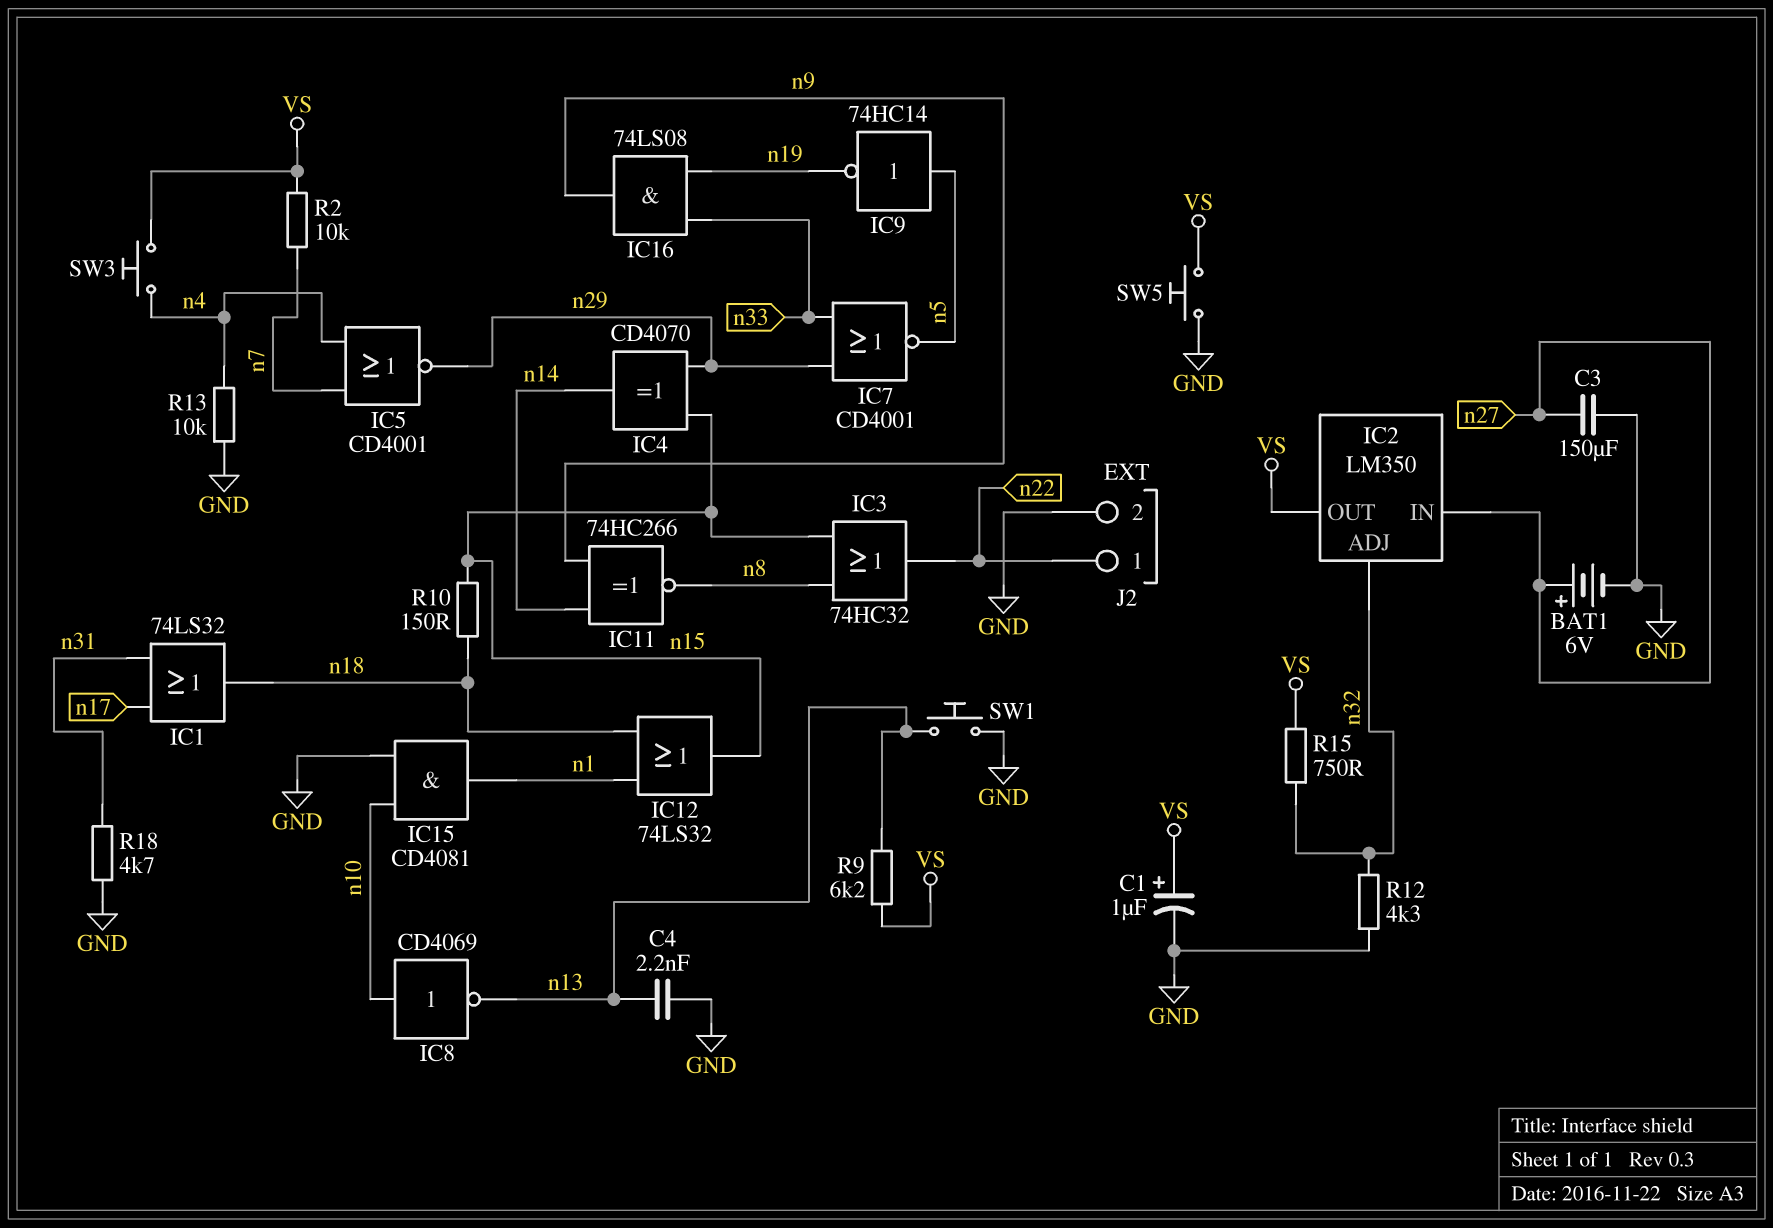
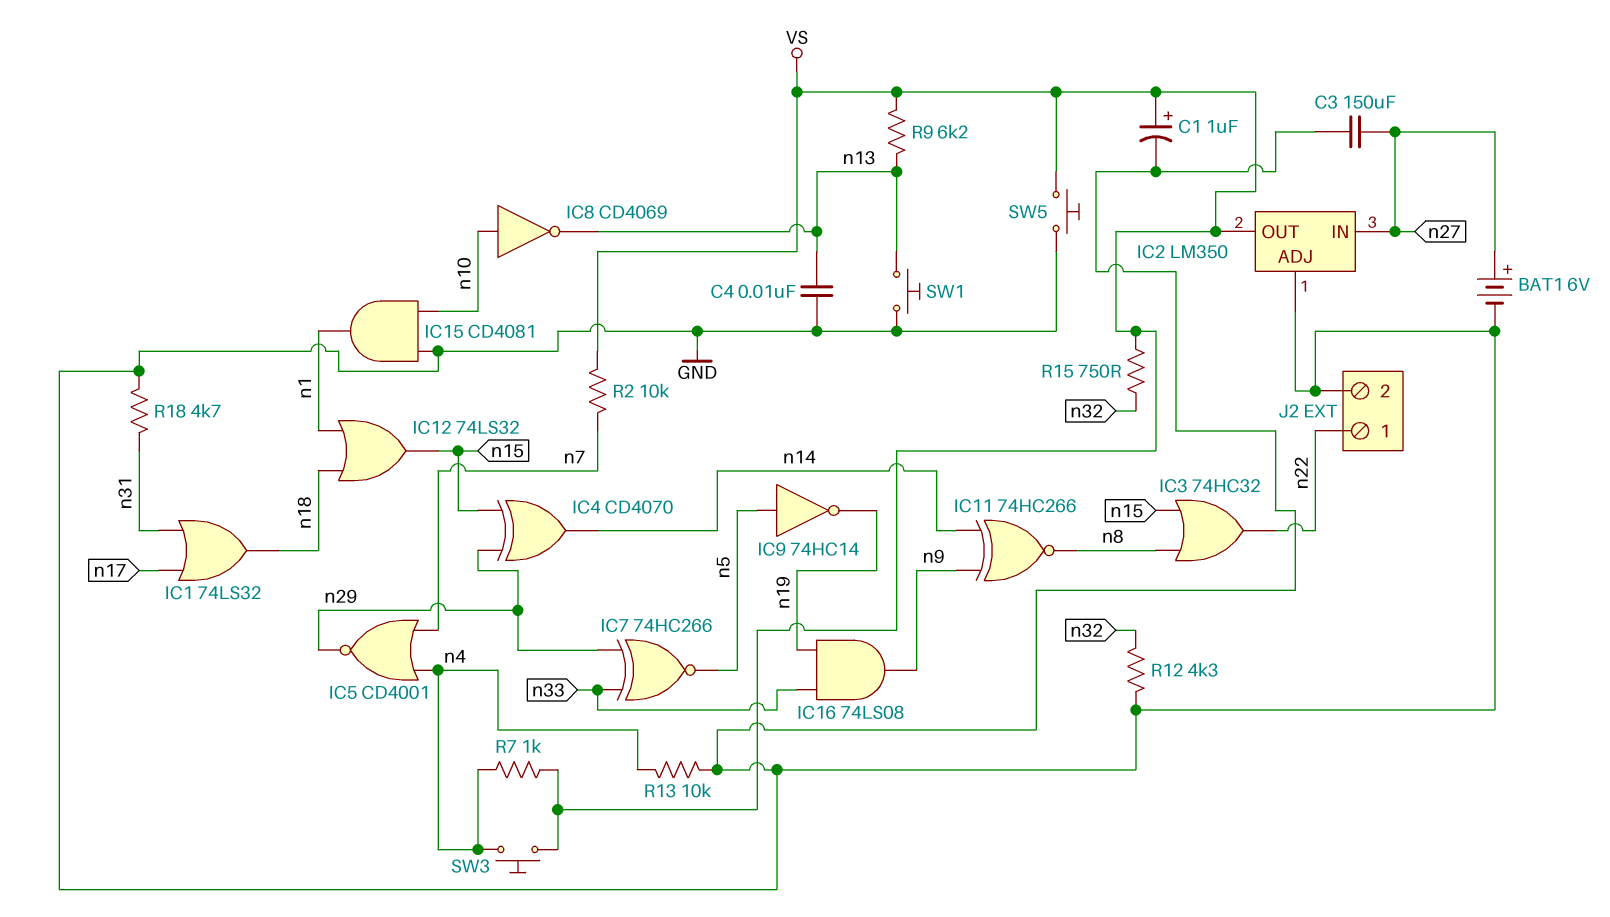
C4: 2.2nF (GND, n13) -> 10nF (GND, n13)
IC2 pin ADJ: n32 -> GND
IC7: NOR CD4001 (in n29, in n33, out n5) -> XNOR 74HC266 (in n29, in n33, out n5)
R7: none -> 1k (VS, n4)
R10: 150 (n15, n18) -> none

